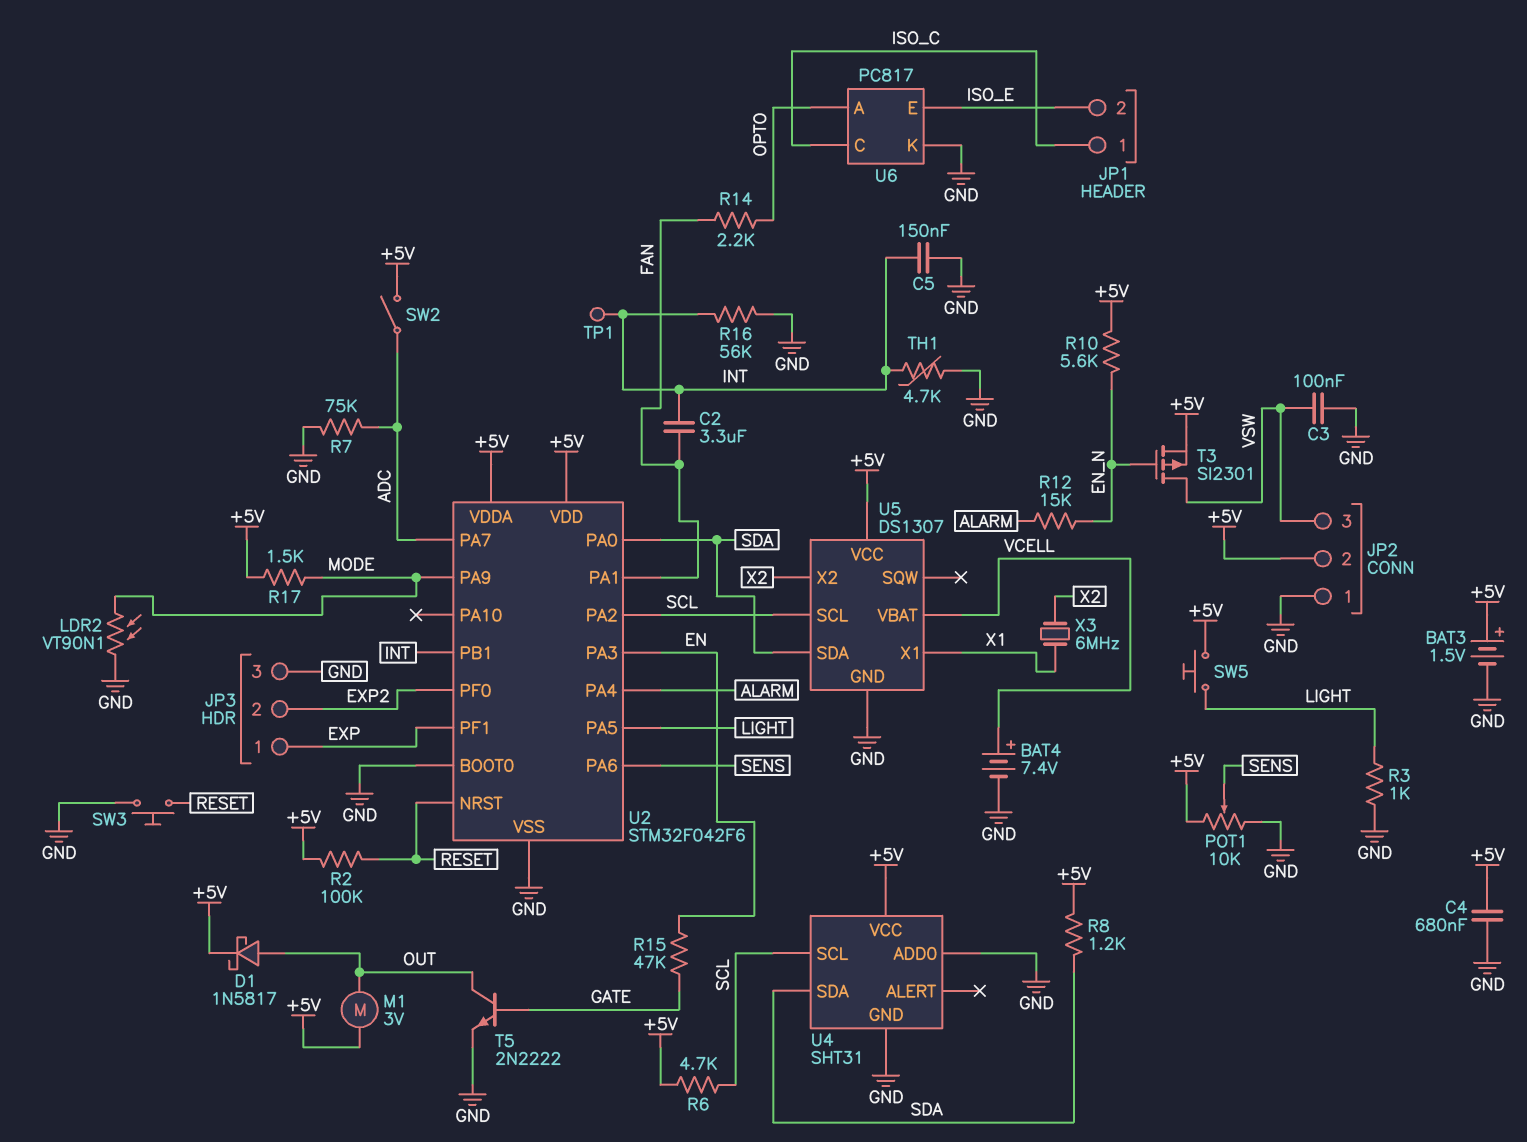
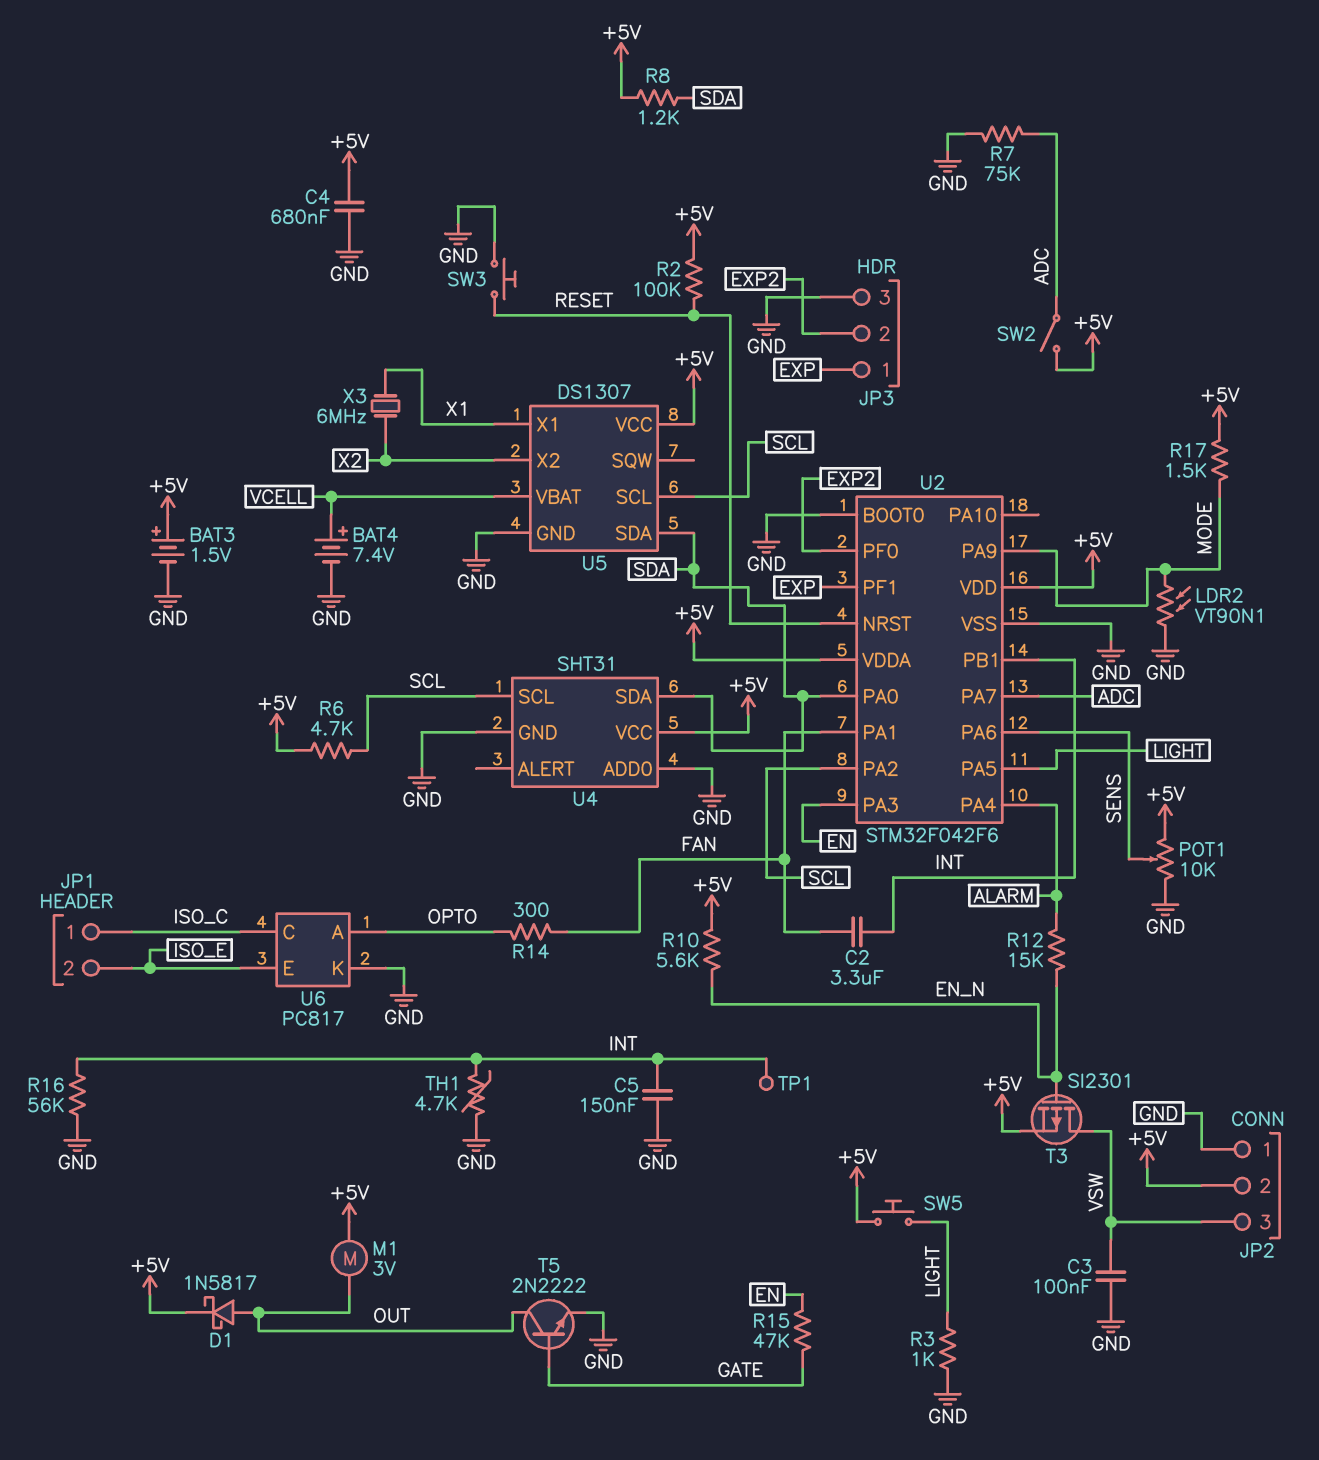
R14: 2.2k (FAN, OPTO) -> 300 (FAN, OPTO)

